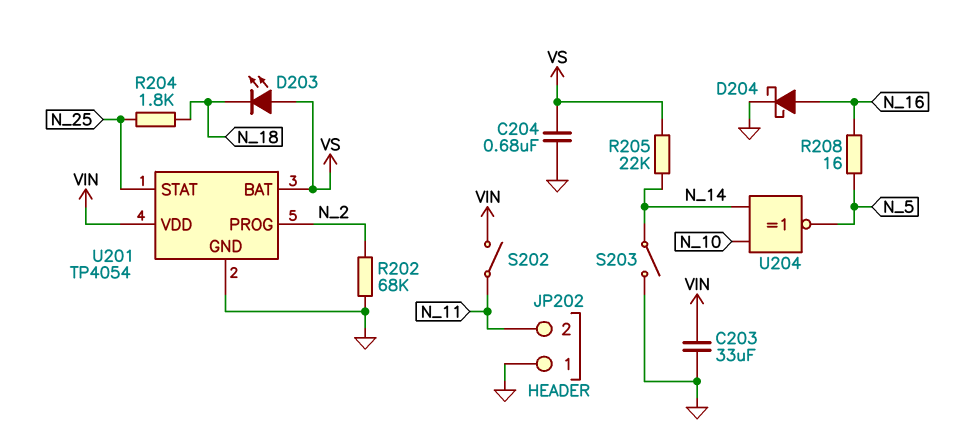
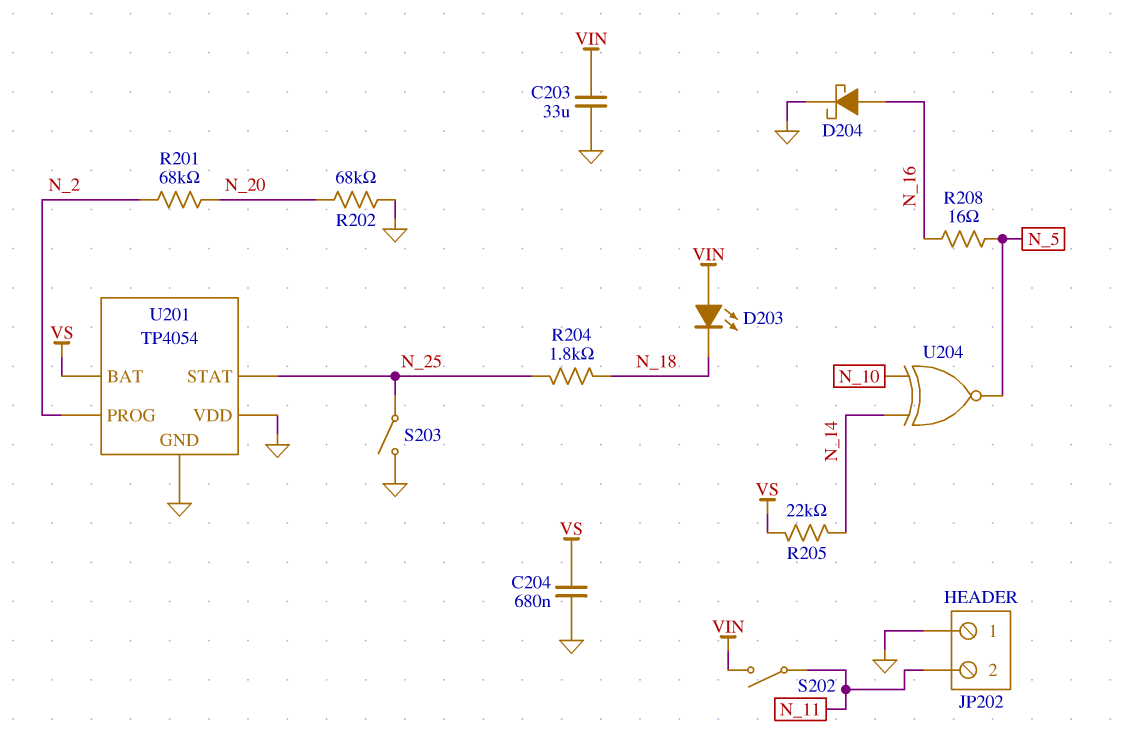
D203: LED (A VS, K N_18) -> LED (A VIN, K N_18)
R201: none -> 68k (N_2, N_20)
R202: 68k (GND, N_2) -> 68k (GND, N_20)
S203: switch (GND, N_14) -> switch (GND, N_25)
U201 pin VDD: VIN -> GND

